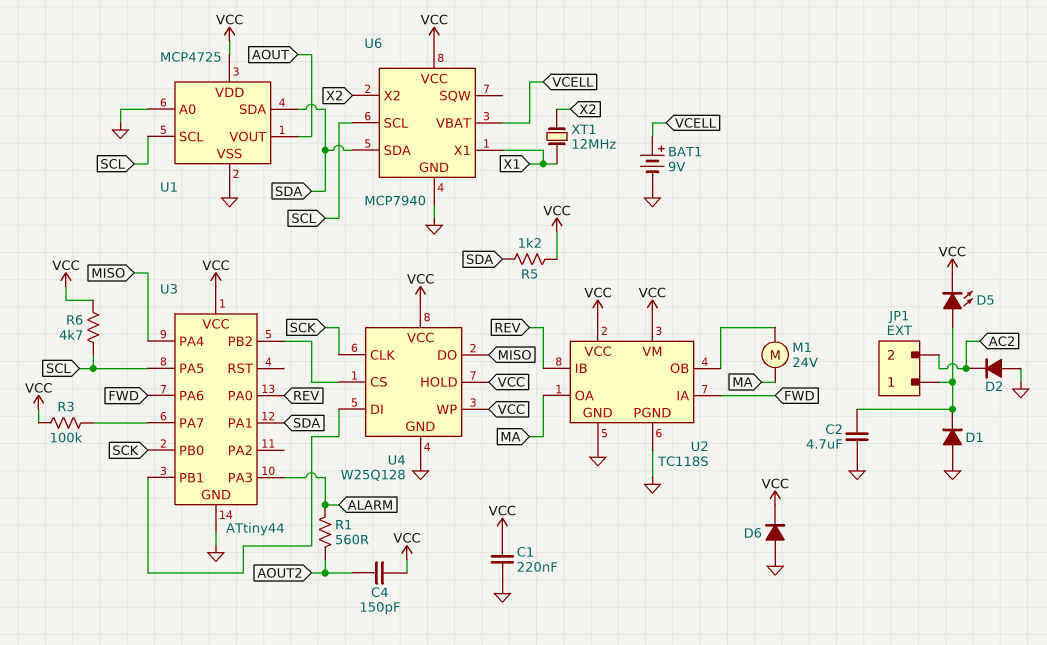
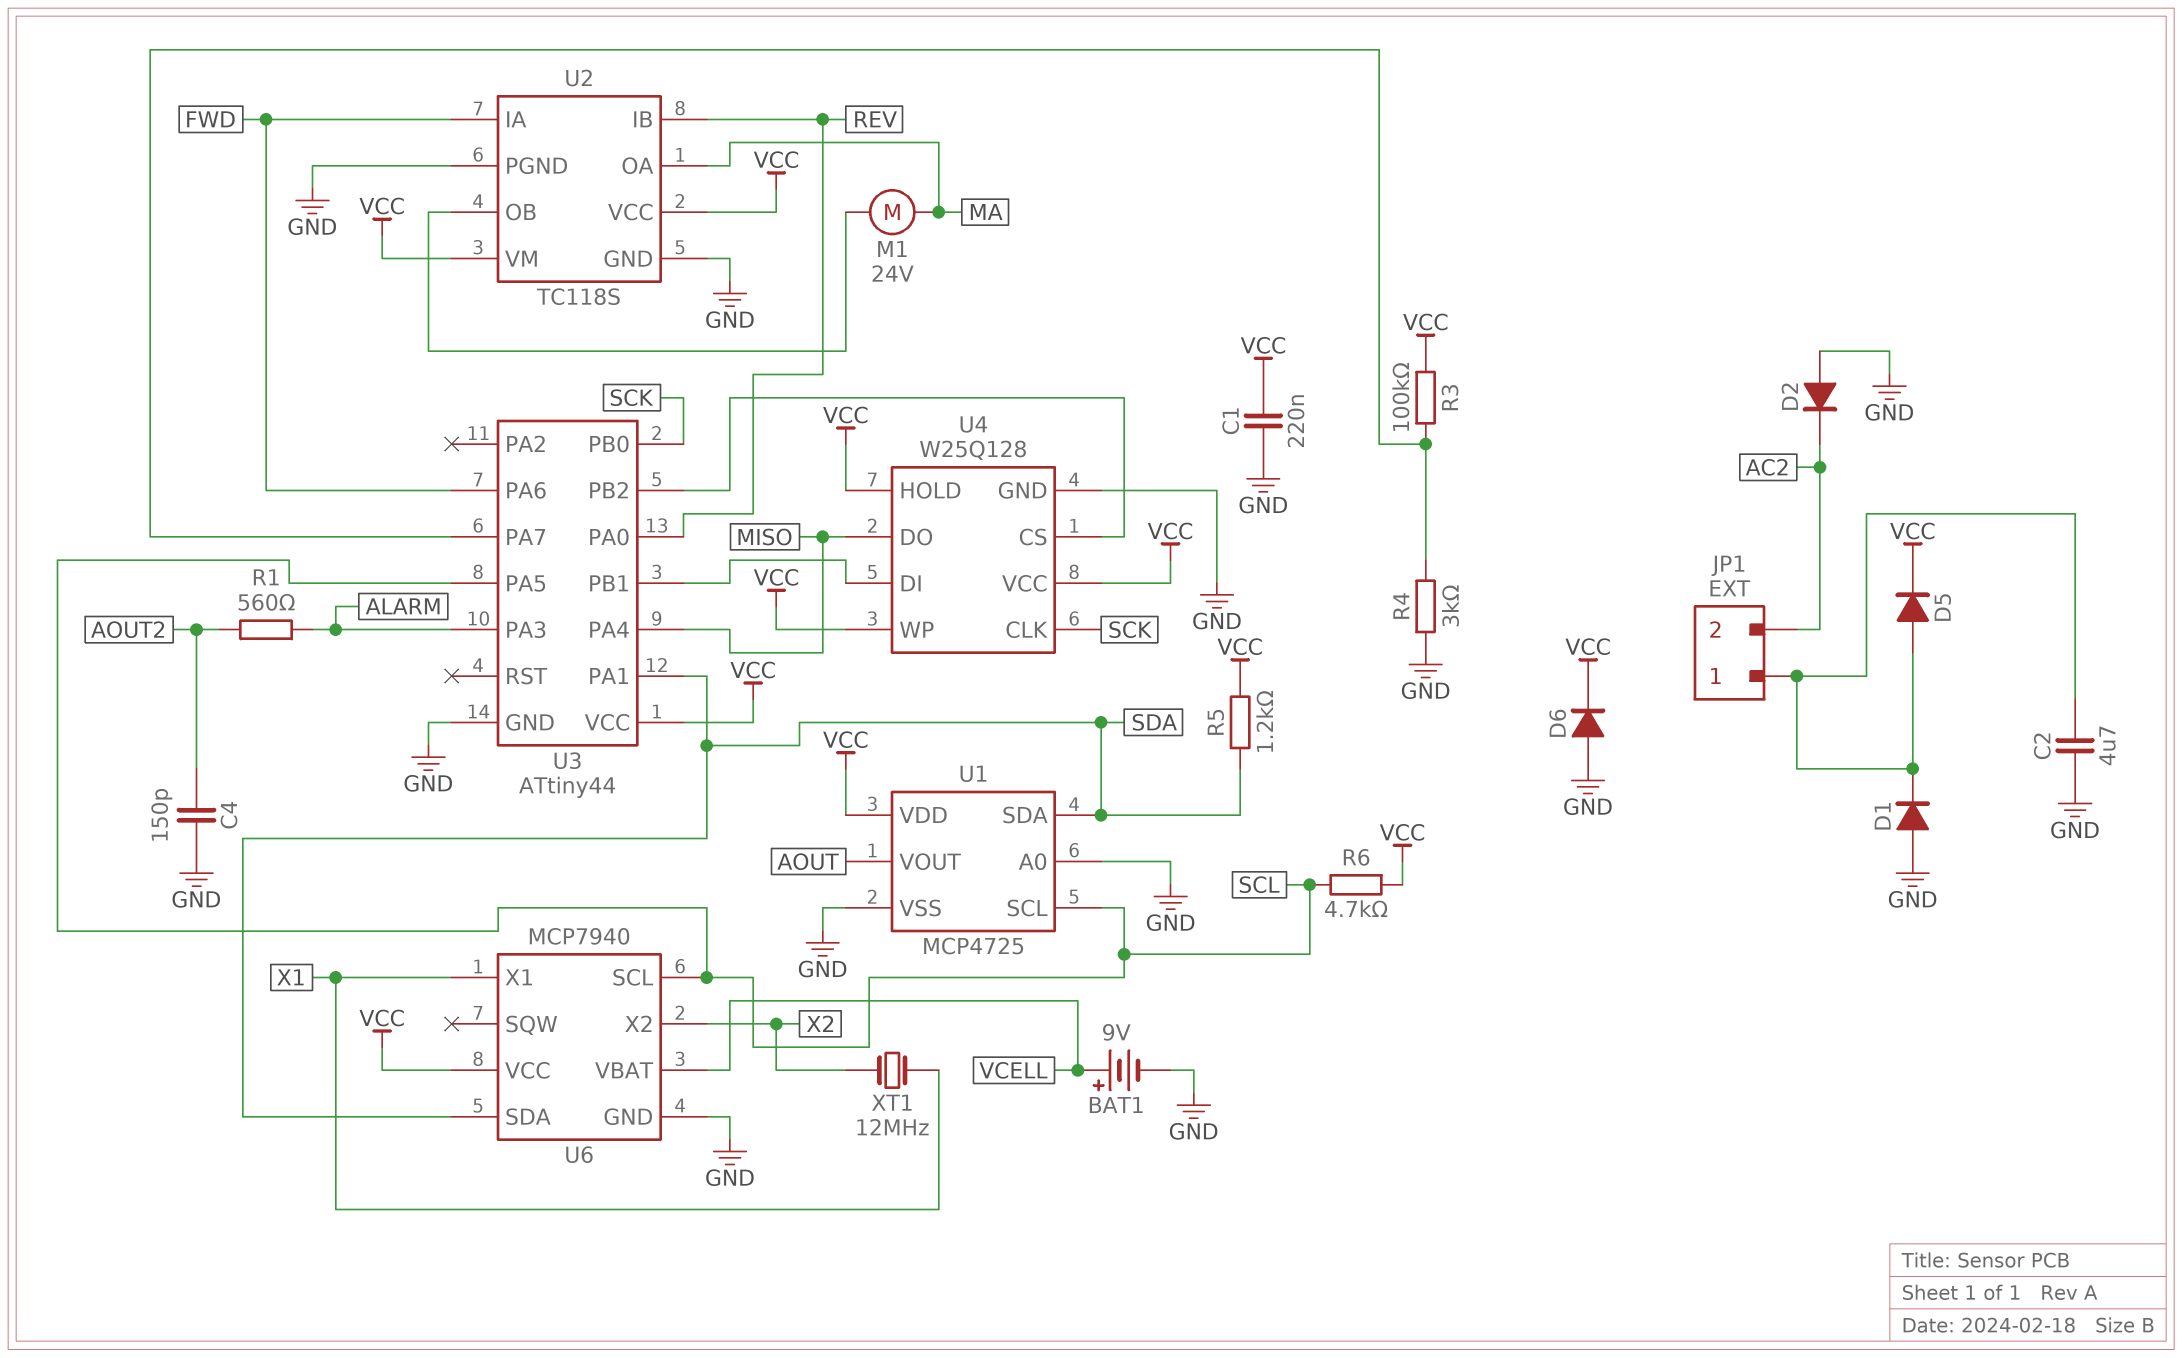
C4: 150pF (AOUT2, VCC) -> 150pF (AOUT2, GND)
D5: LED (A JP1/1, K VCC) -> diode (A JP1/1, K VCC)
R4: none -> 3k (GND, U3/PA7)

